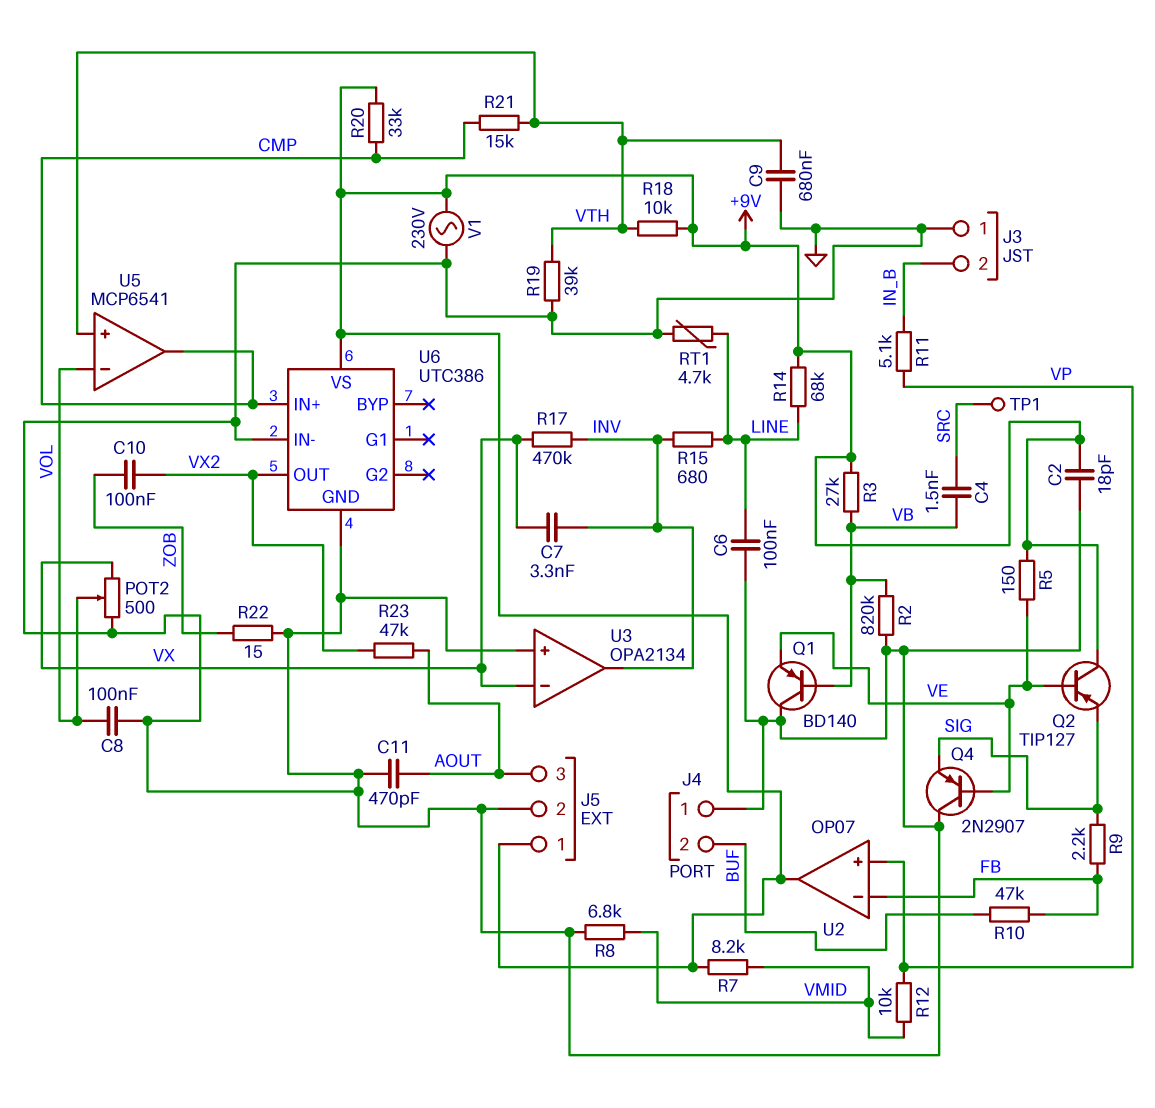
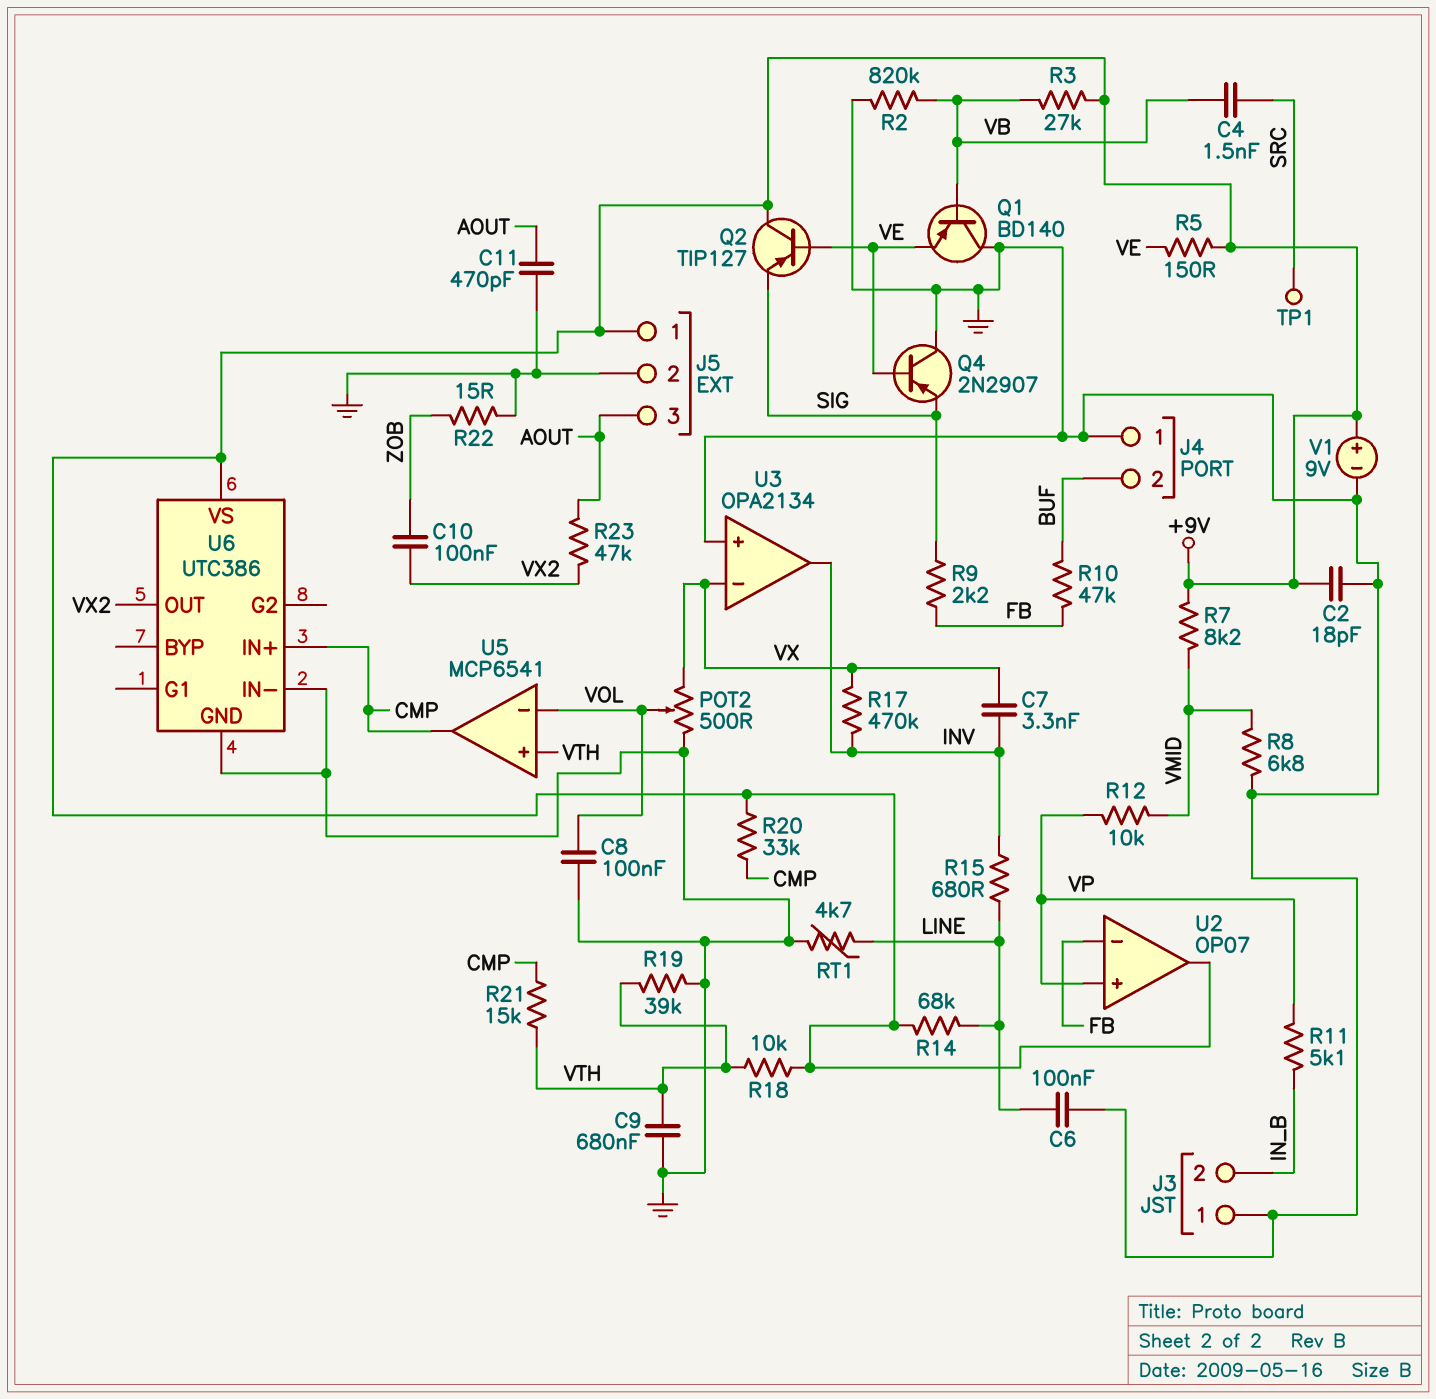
V1: AC 230V (+9V, GND) -> 9V (plus +9V, minus GND)

